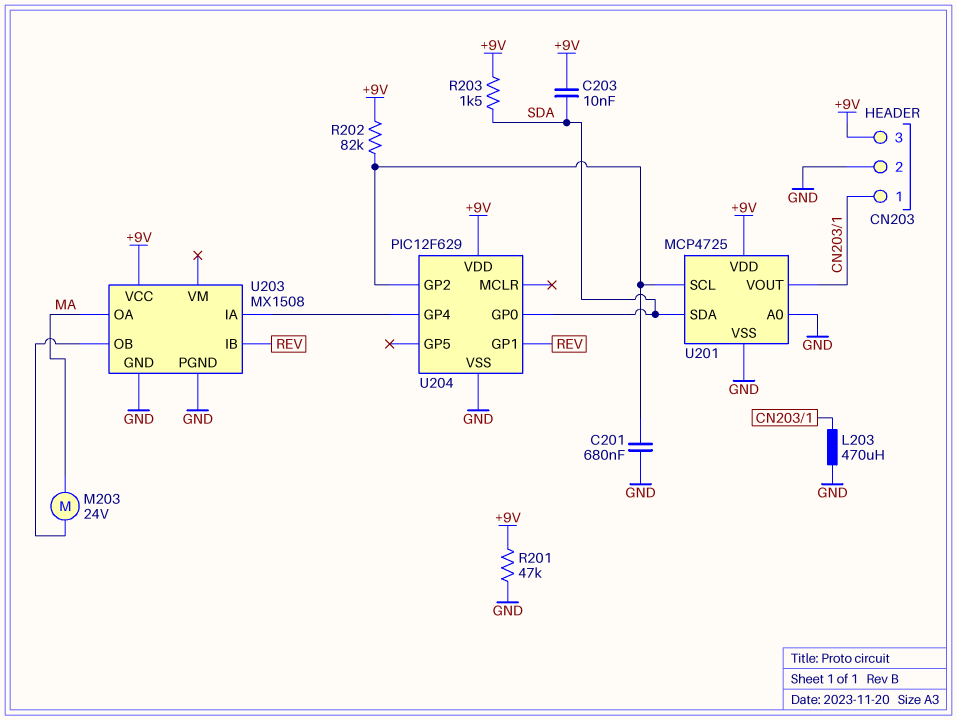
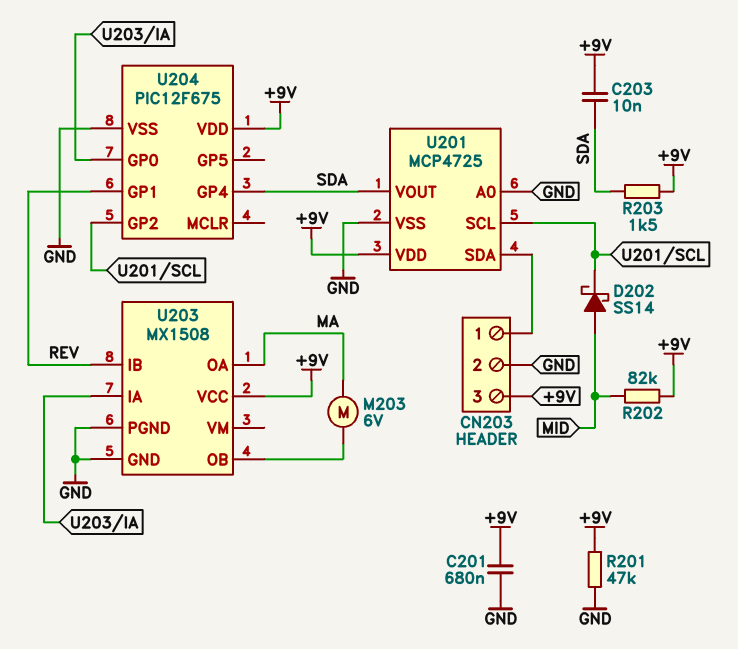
C201: 680nF (GND, U201/SCL) -> 680nF (+9V, GND)
D202: none -> schottky SS14 (A MID, K U201/SCL)
L203: 470uH (CN203/1, GND) -> none
M203: motor 24V (MA, U203/OB) -> motor 6V (MA, U203/OB)
R202: 82k (+9V, U201/SCL) -> 82k (+9V, MID)
U201 pin SDA: SDA -> CN203/1
U201 pin VOUT: CN203/1 -> SDA
U204: PIC12F629 -> PIC12F675
U204 pin GP0: SDA -> U203/IA
U204 pin GP4: U203/IA -> SDA

